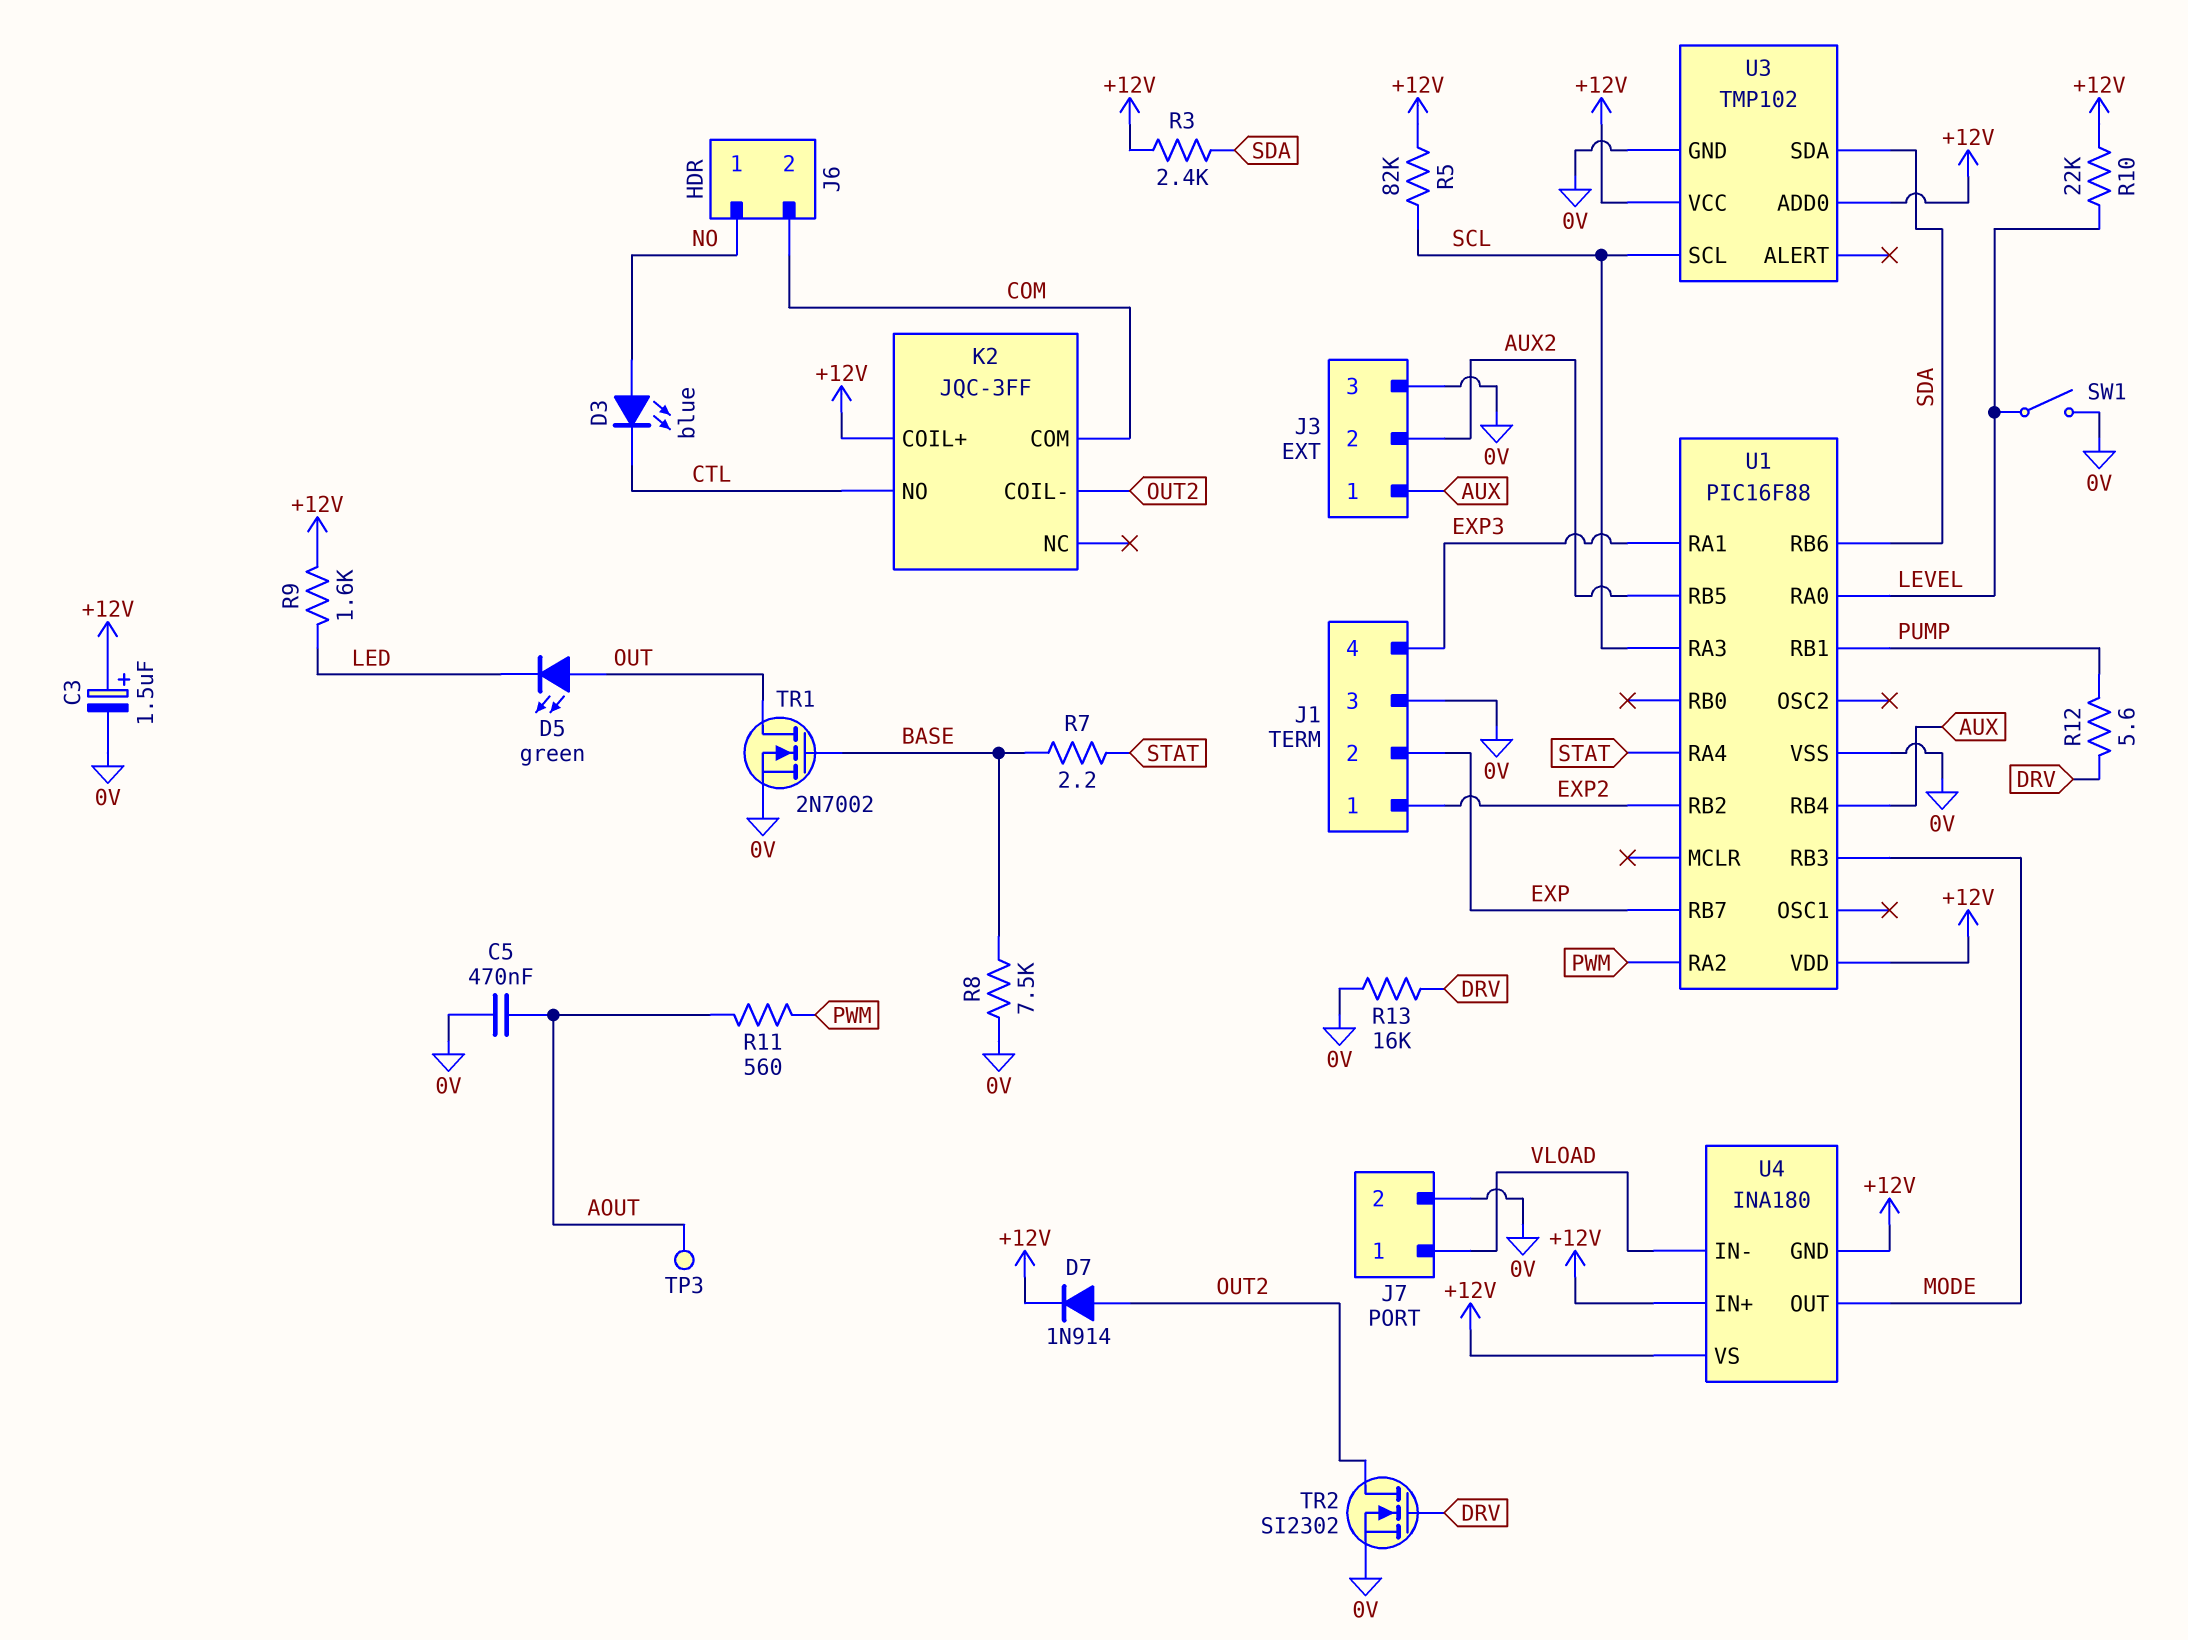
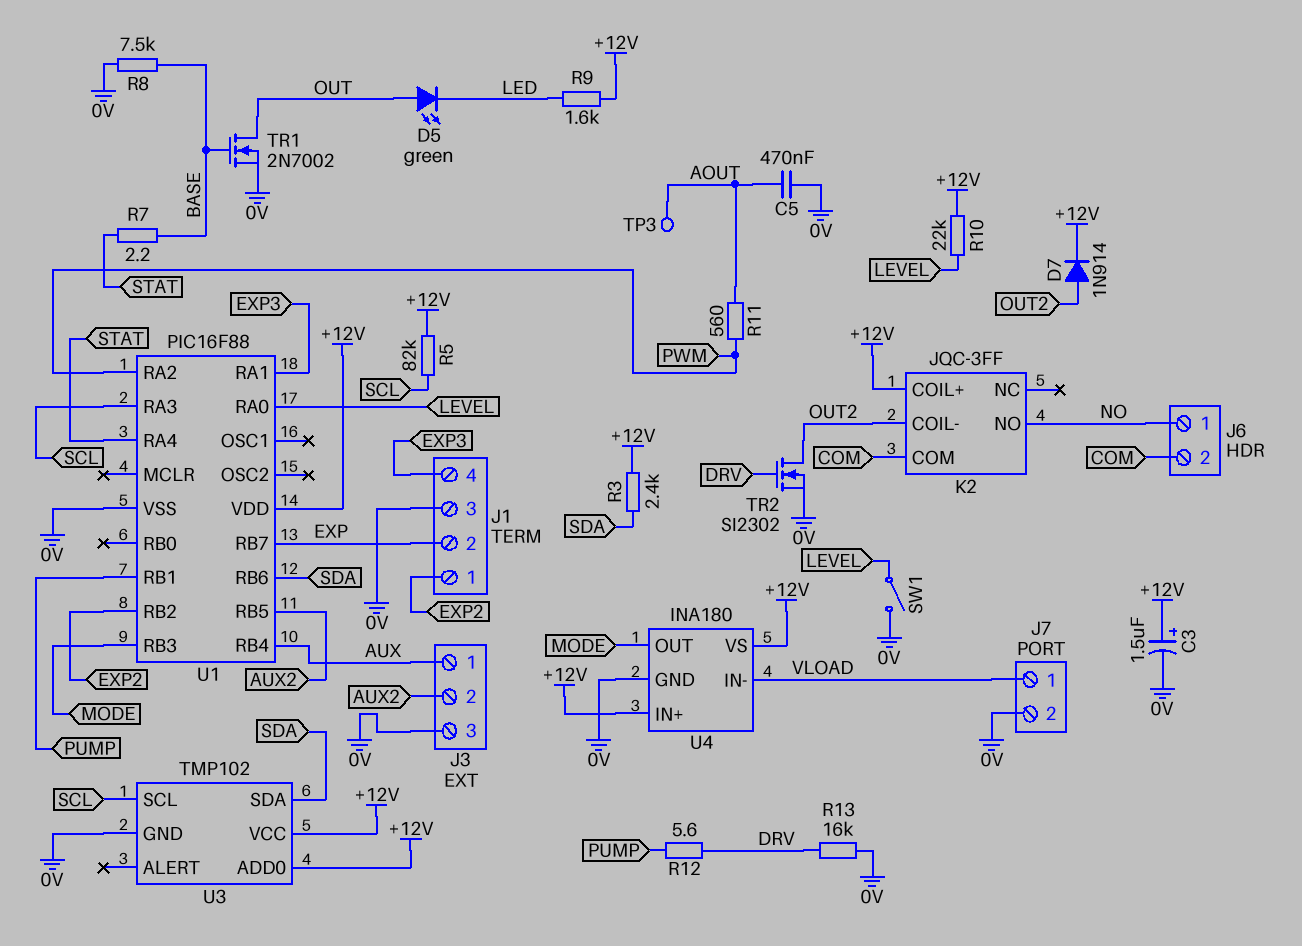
D3: LED blue (A NO, K CTL) -> none
K2 pin NO: CTL -> NO
U4 pin GND: +12V -> 0V

